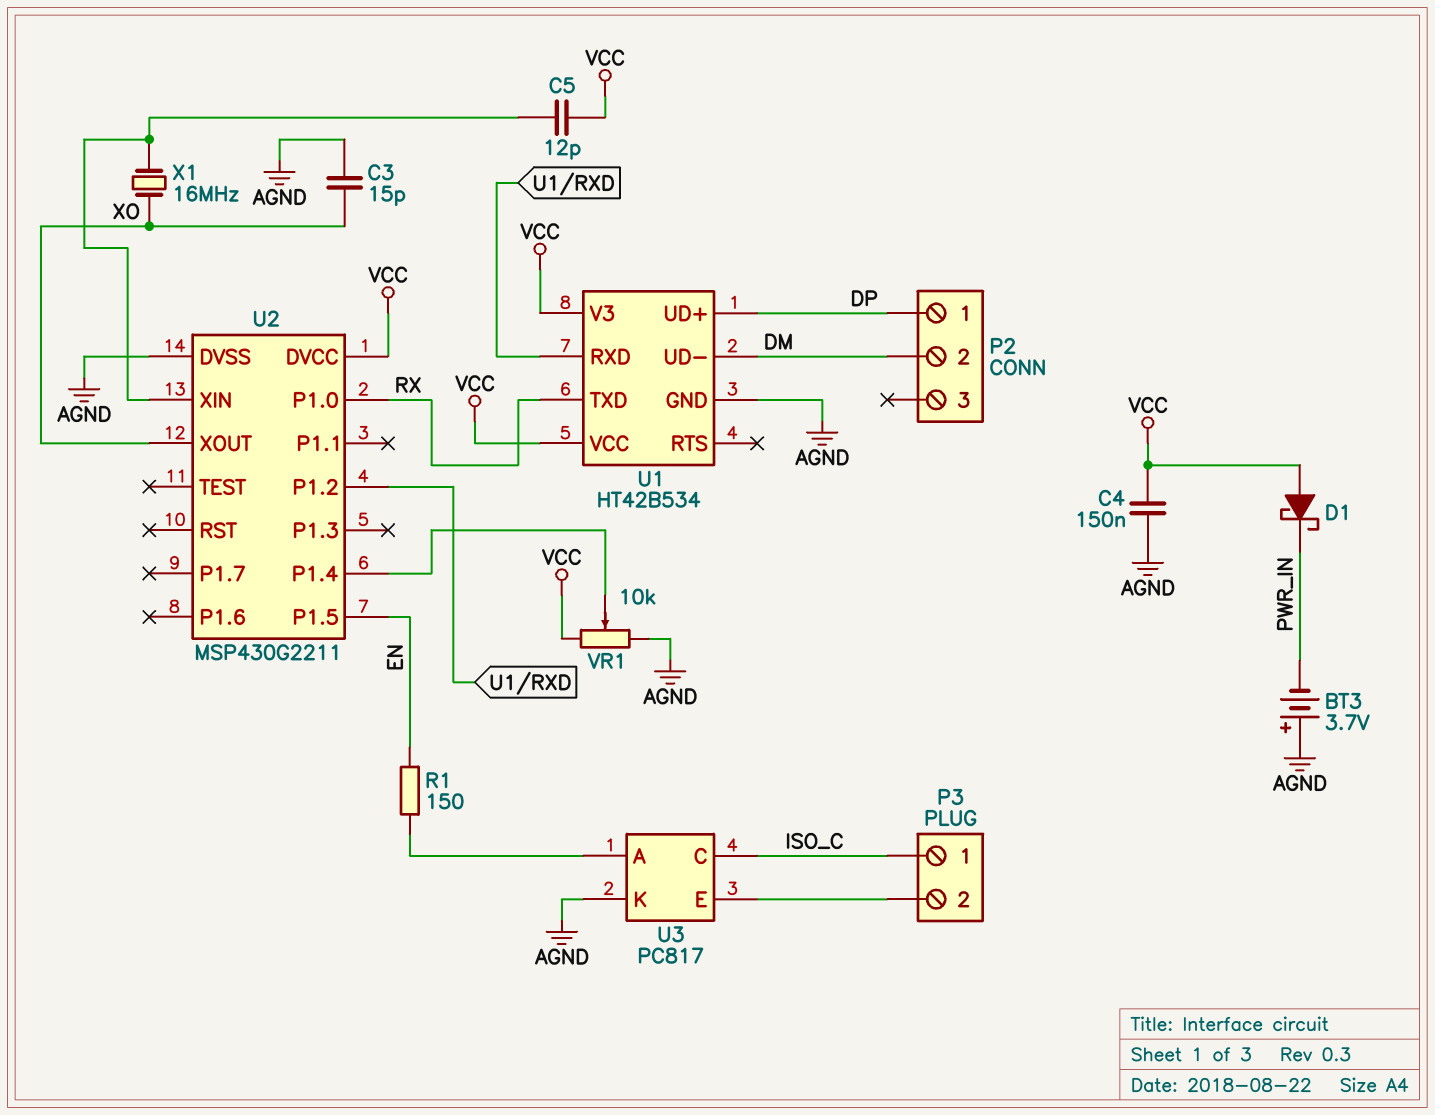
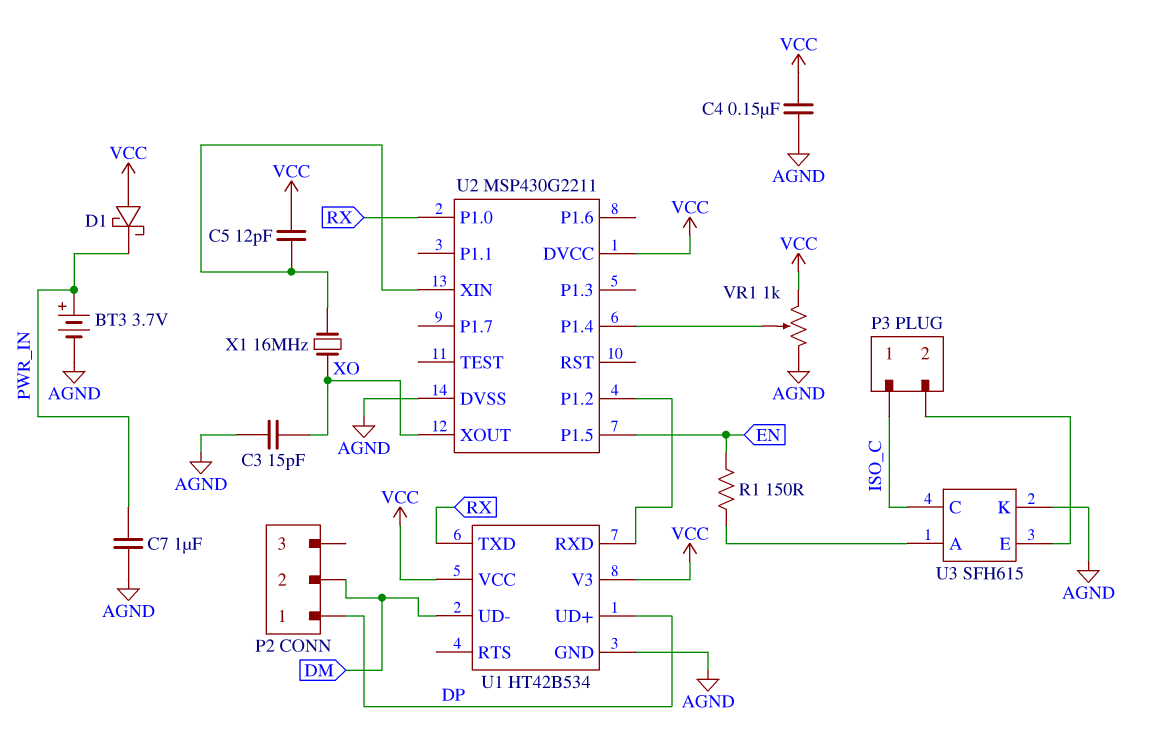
BT3: 3.7V (plus AGND, minus PWR_IN) -> 3.7V (plus PWR_IN, minus AGND)
C7: none -> 1uF (AGND, PWR_IN)
U3: PC817 -> SFH615
VR1: 10k (AGND, VCC, wiper U2/P1.4) -> 1k (AGND, VCC, wiper U2/P1.4)

